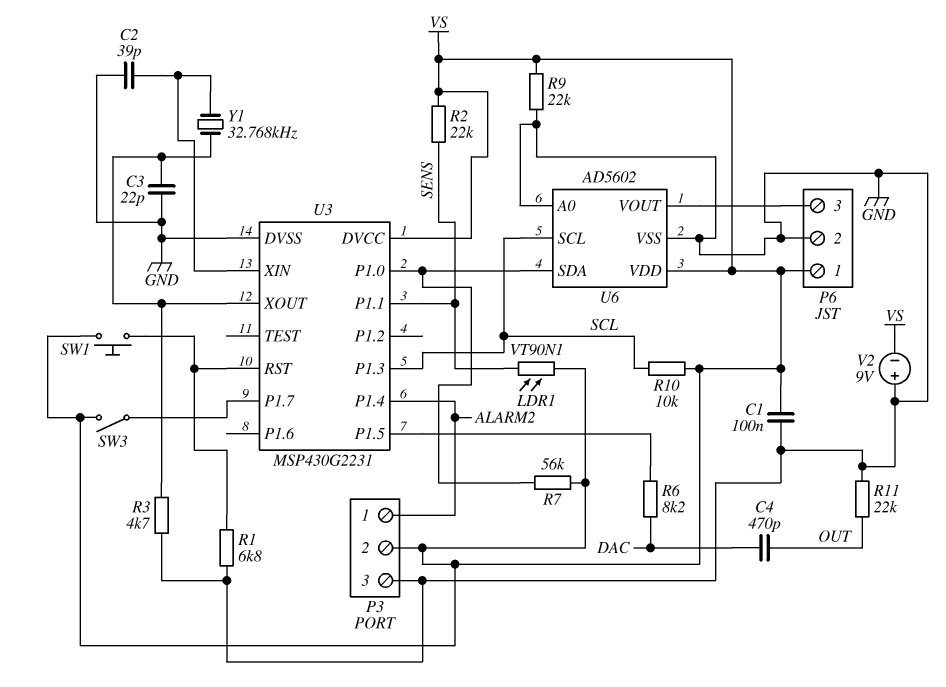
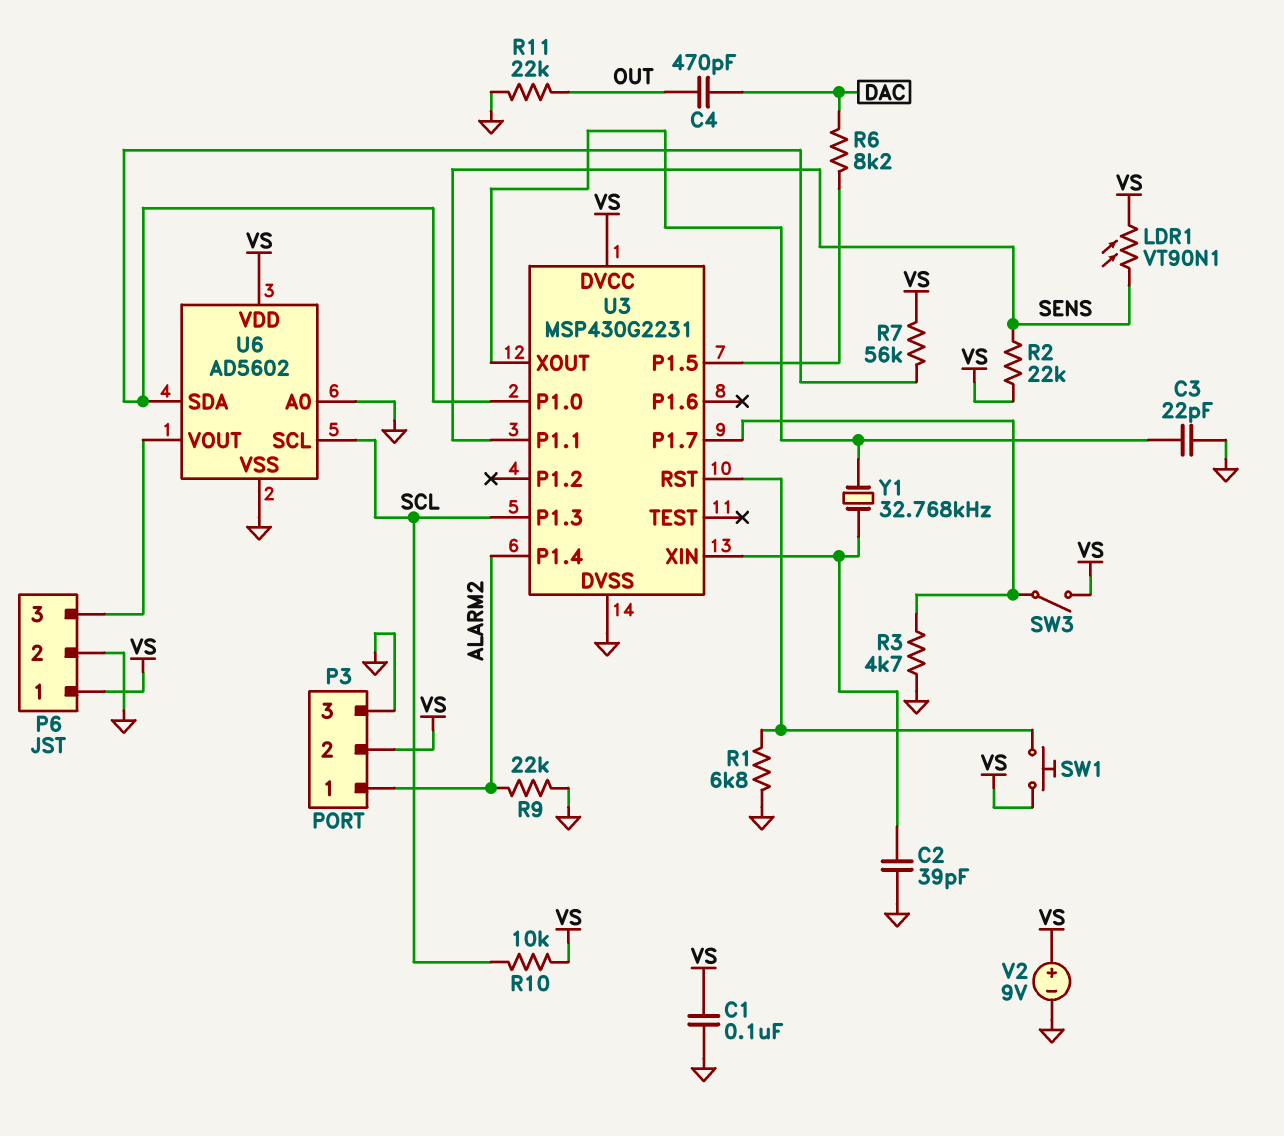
R3: 4.7k (GND, U3/XOUT) -> 4.7k (GND, U3/P1.7)
R9: 22k (GND, VS) -> 22k (ALARM2, GND)
V2: 9V (plus GND, minus VS) -> 9V (plus VS, minus GND)

